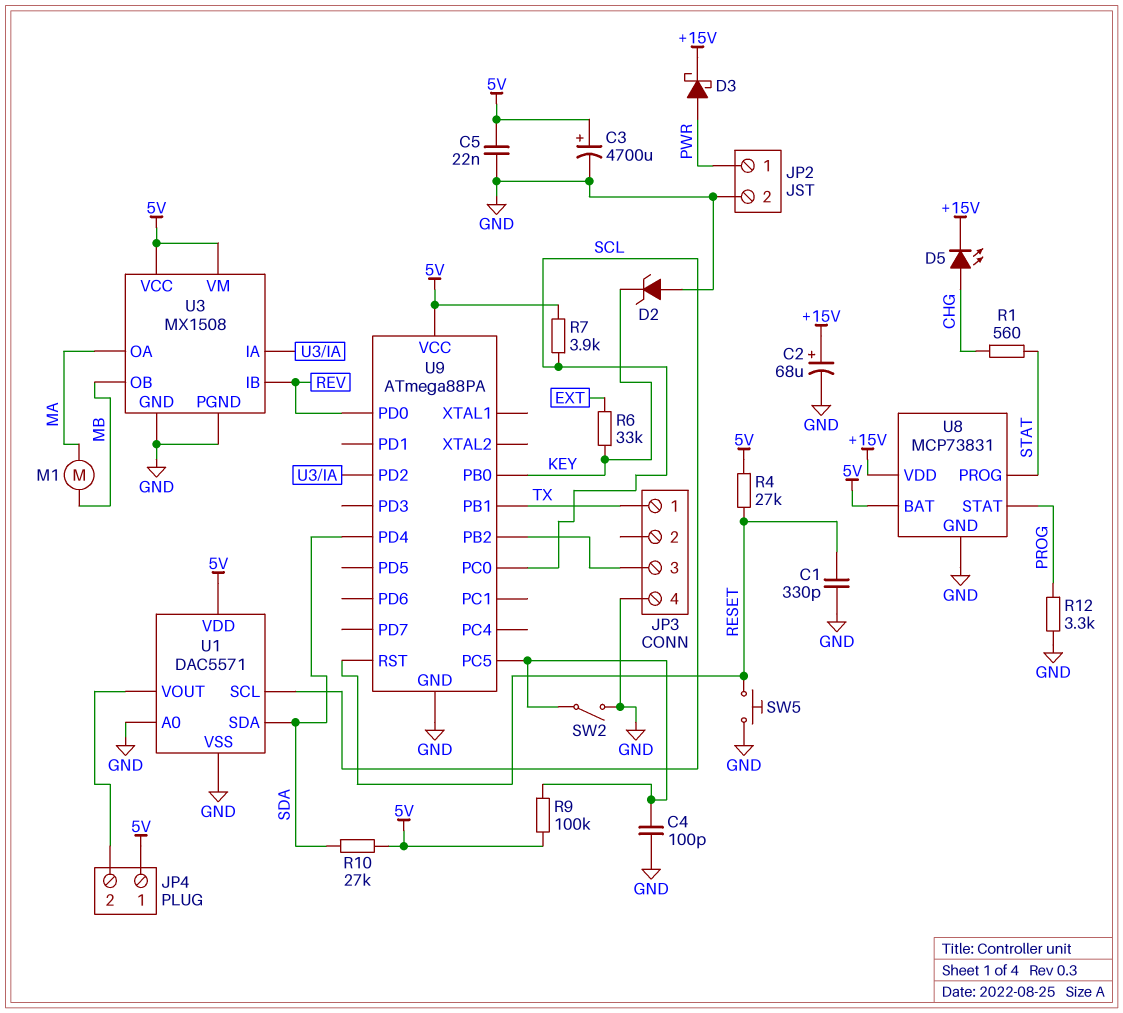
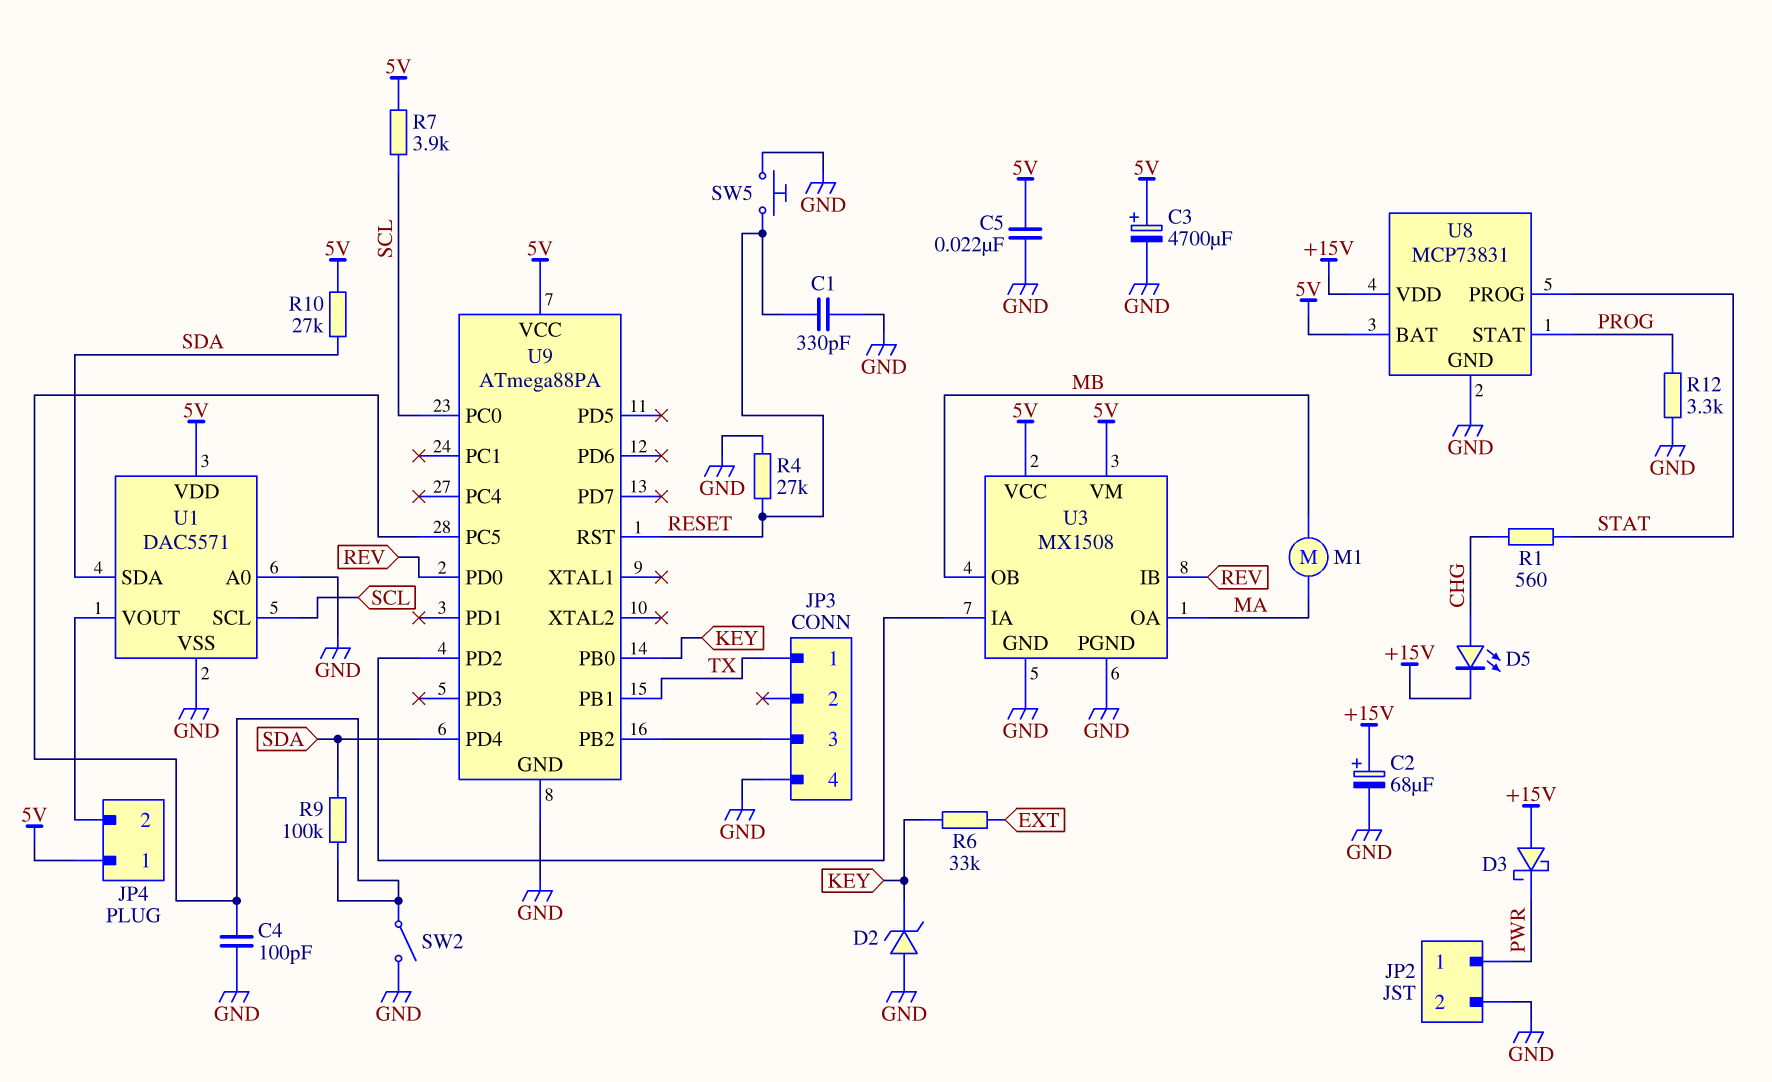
D3: schottky (A PWR, K +15V) -> schottky (A +15V, K PWR)
R4: 27k (5V, RESET) -> 27k (GND, RESET)
R9: 100k (5V, U9/PC5) -> 100k (SDA, U9/PC5)

